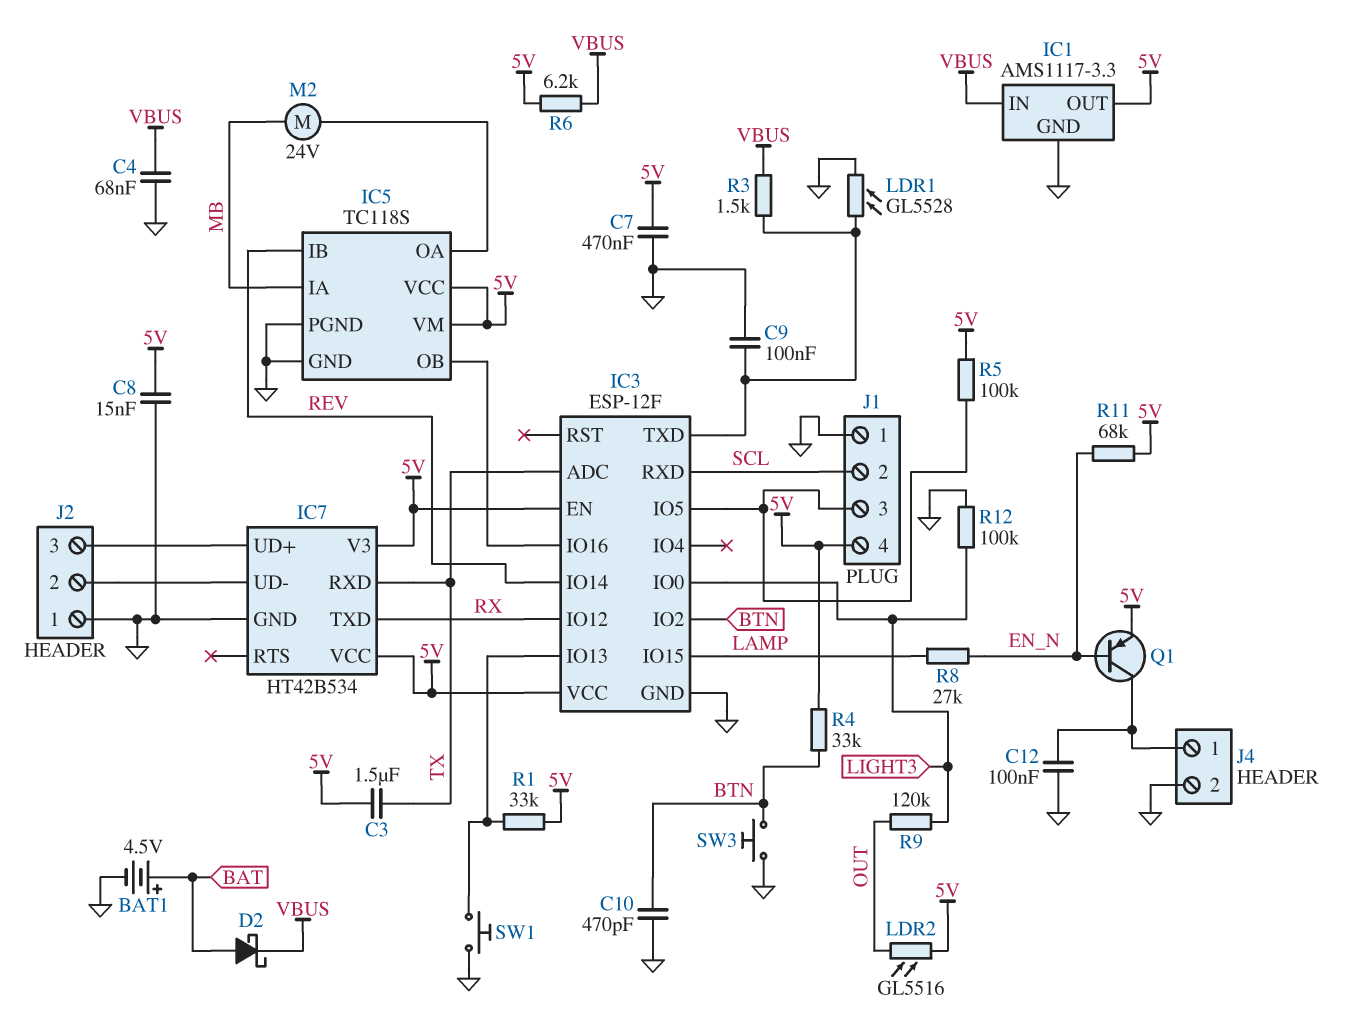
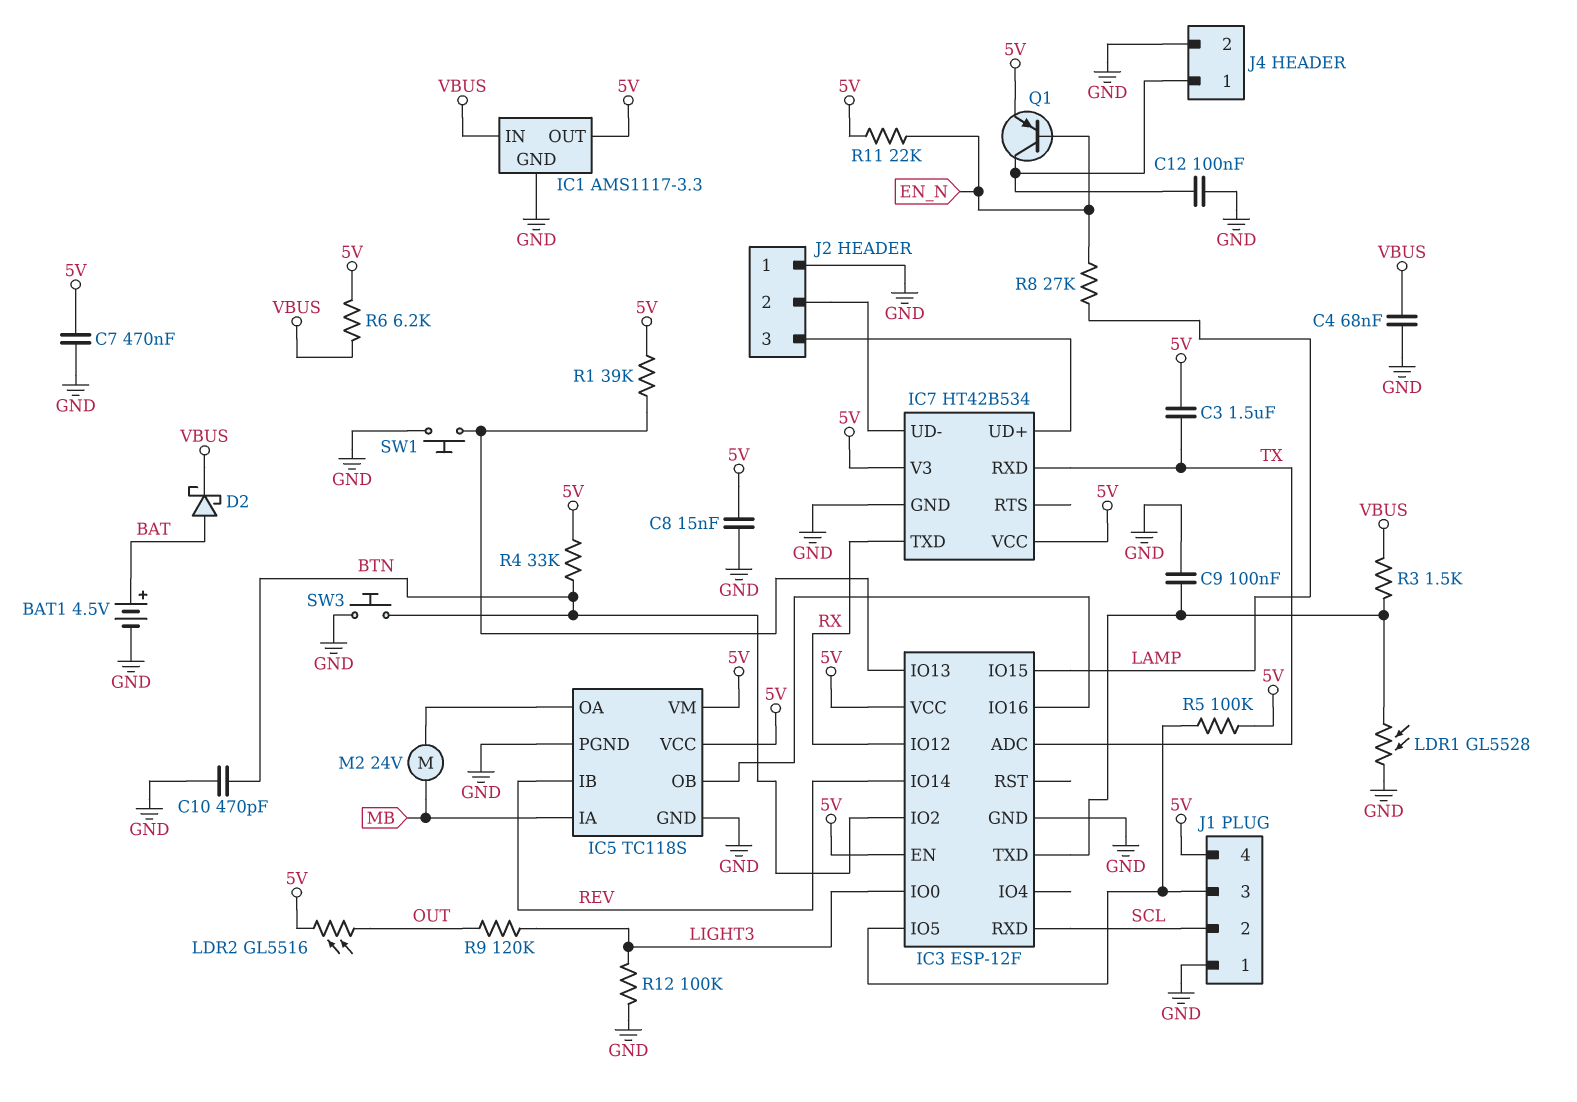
R1: 33k (5V, IC3/IO13) -> 39k (5V, IC3/IO13)
R11: 68k (5V, EN_N) -> 22k (5V, EN_N)

